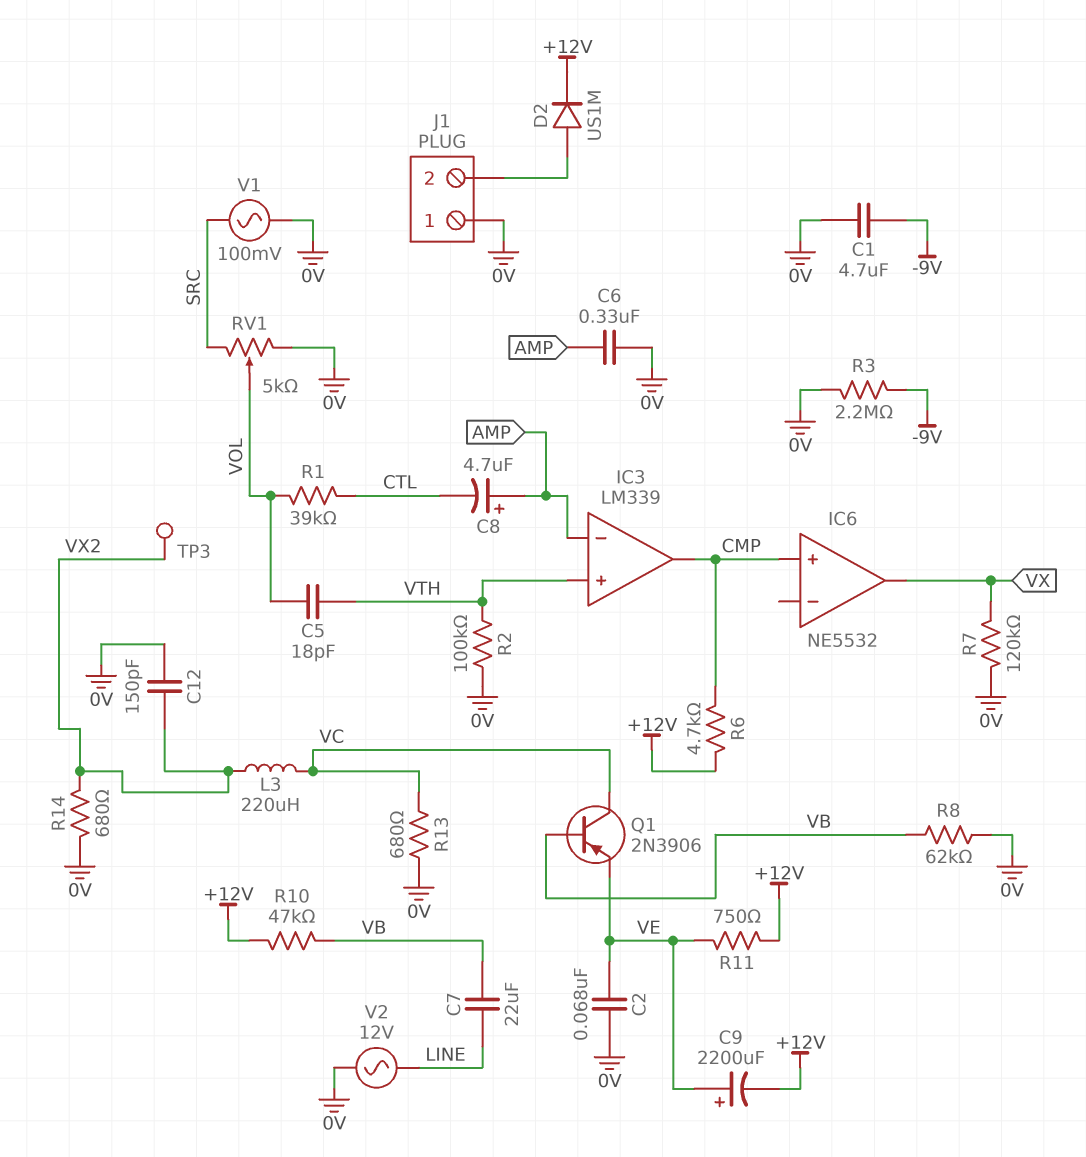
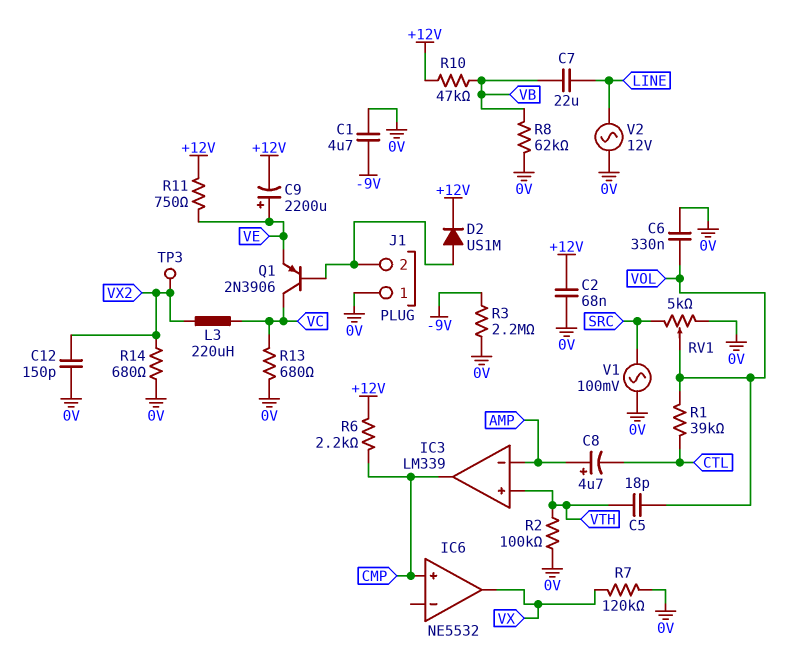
C2: 68nF (0V, VE) -> 68nF (+12V, 0V)
C6: 330nF (0V, AMP) -> 330nF (0V, VOL)
Q1: PNP 2N3906 (B VB, C VC, E VE) -> PNP 2N3906 (B J1/2, C VC, E VE)
R6: 4.7k (+12V, CMP) -> 2.2k (+12V, CMP)

